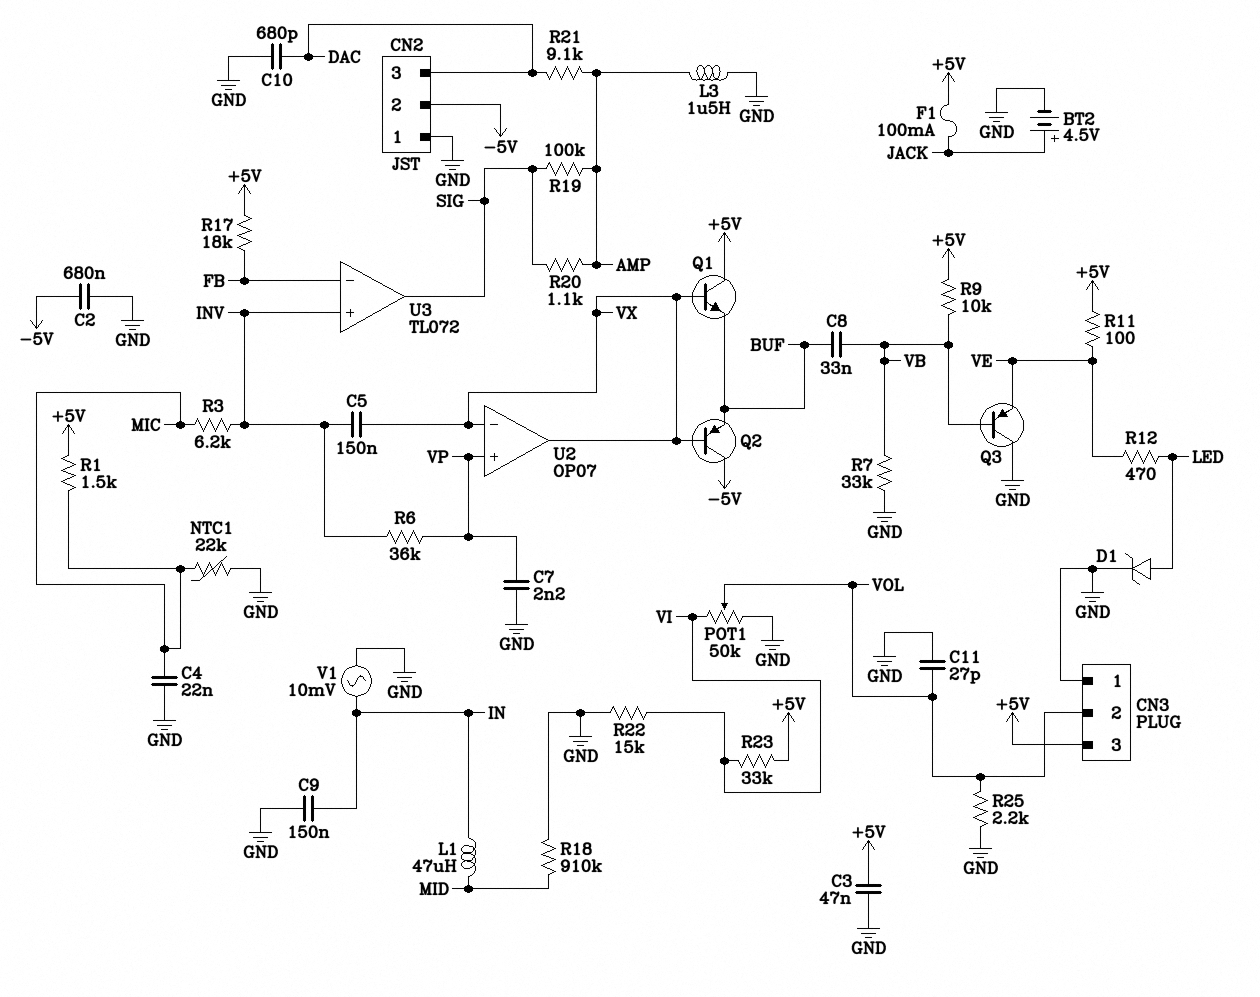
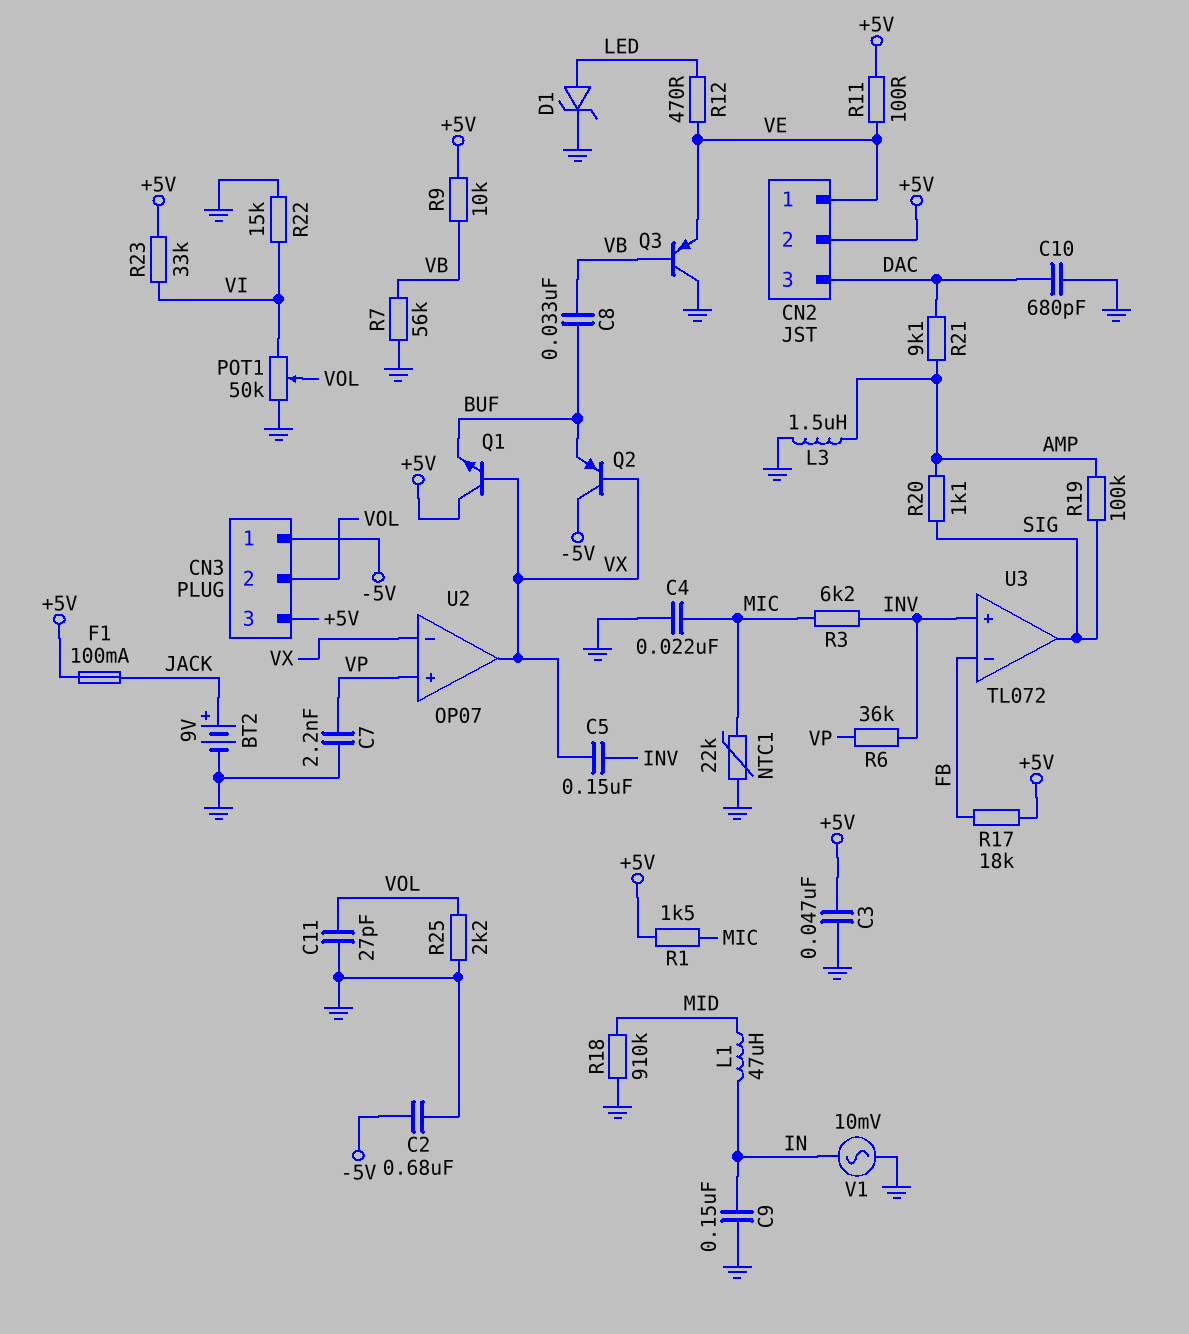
BT2: 4.5V (plus JACK, minus GND) -> 9V (plus JACK, minus GND)
CN2 pin 1: GND -> VE
CN2 pin 2: -5V -> +5V
CN3 pin 1: GND -> -5V
R7: 33k (GND, VB) -> 56k (GND, VB)

